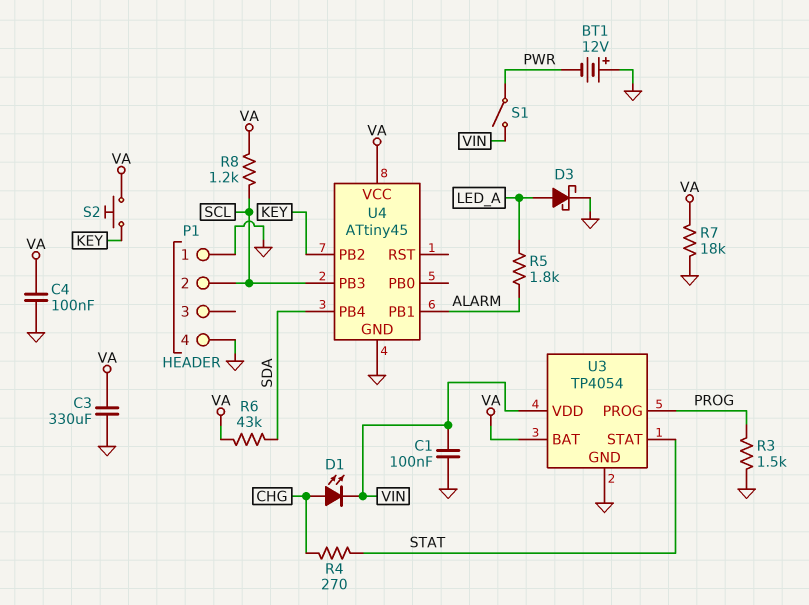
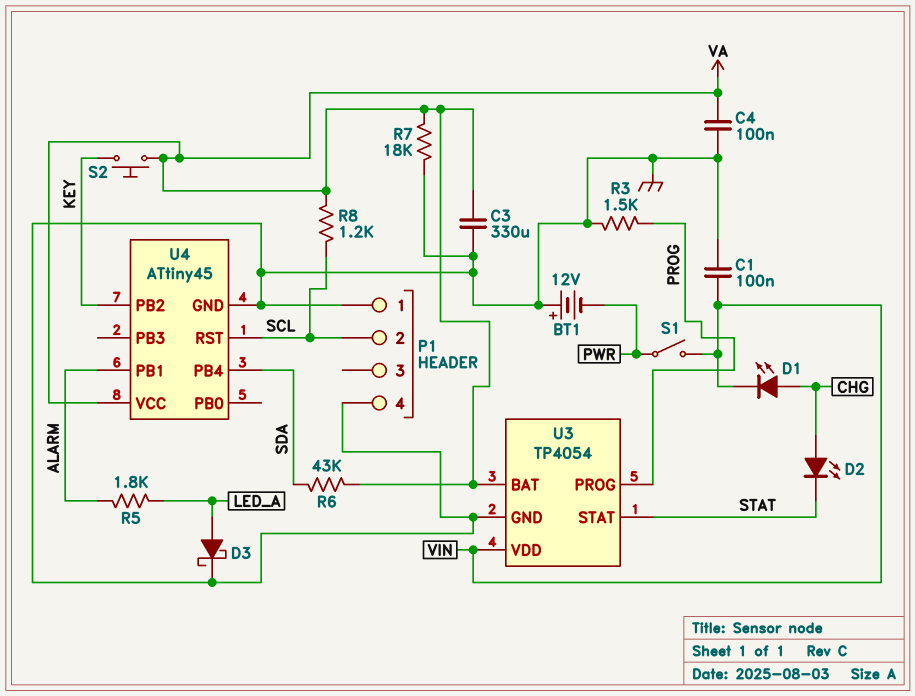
D2: none -> LED (A CHG, K STAT)
R4: 270 (CHG, STAT) -> none
U4 pin PB3: SCL -> none
U4 pin RST: none -> SCL

